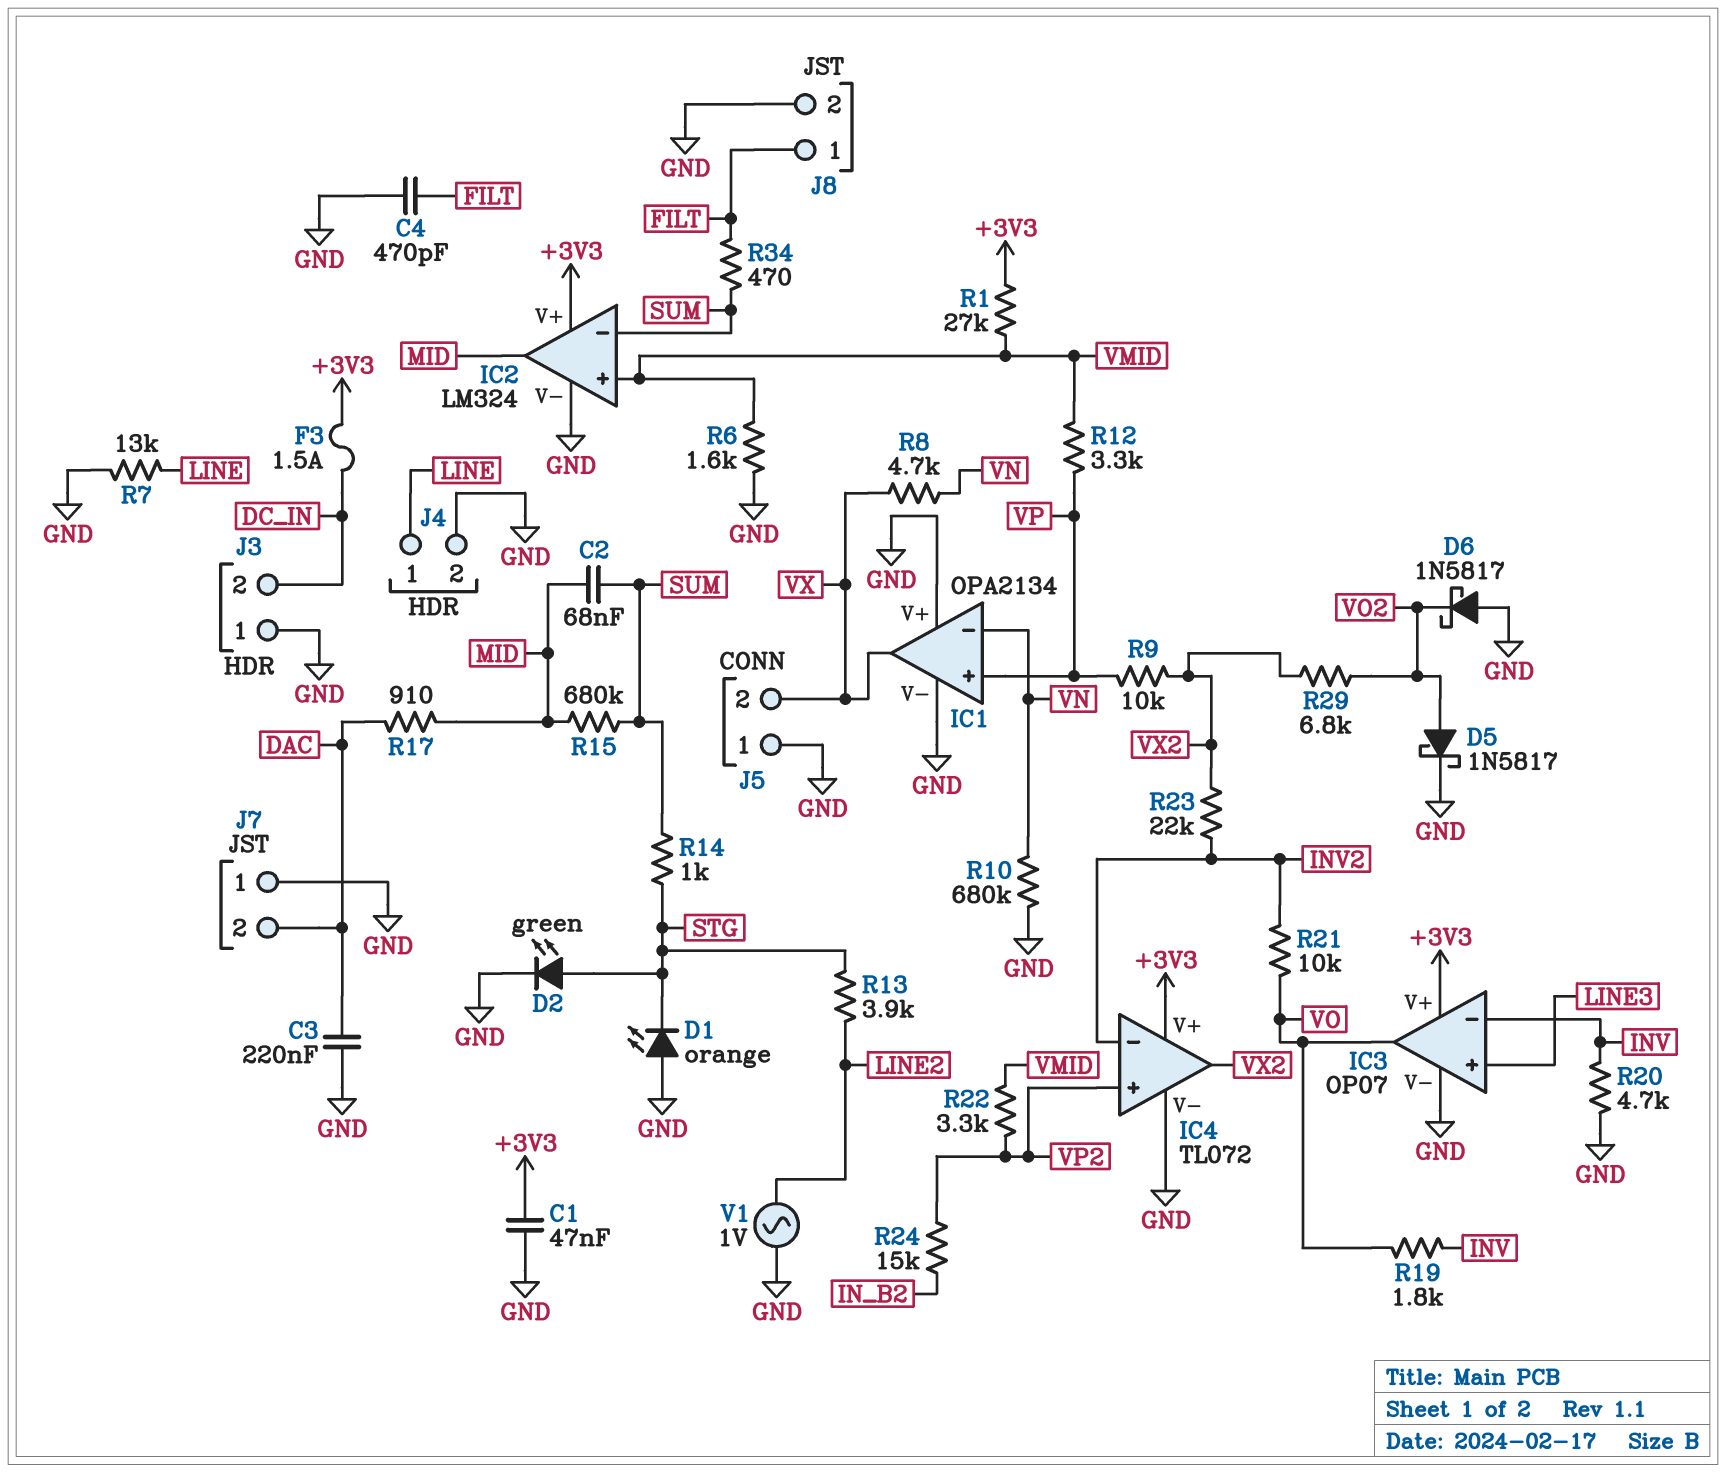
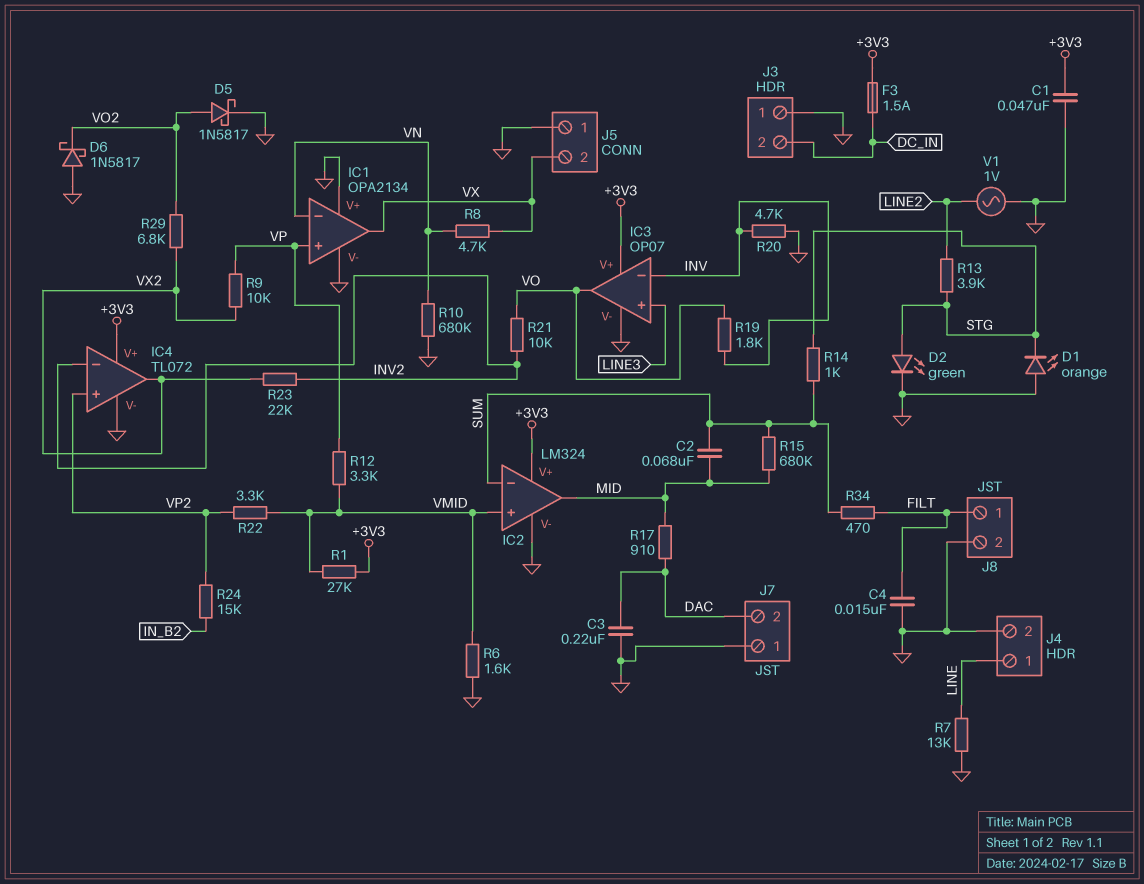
C4: 470pF (FILT, GND) -> 15nF (FILT, GND)

